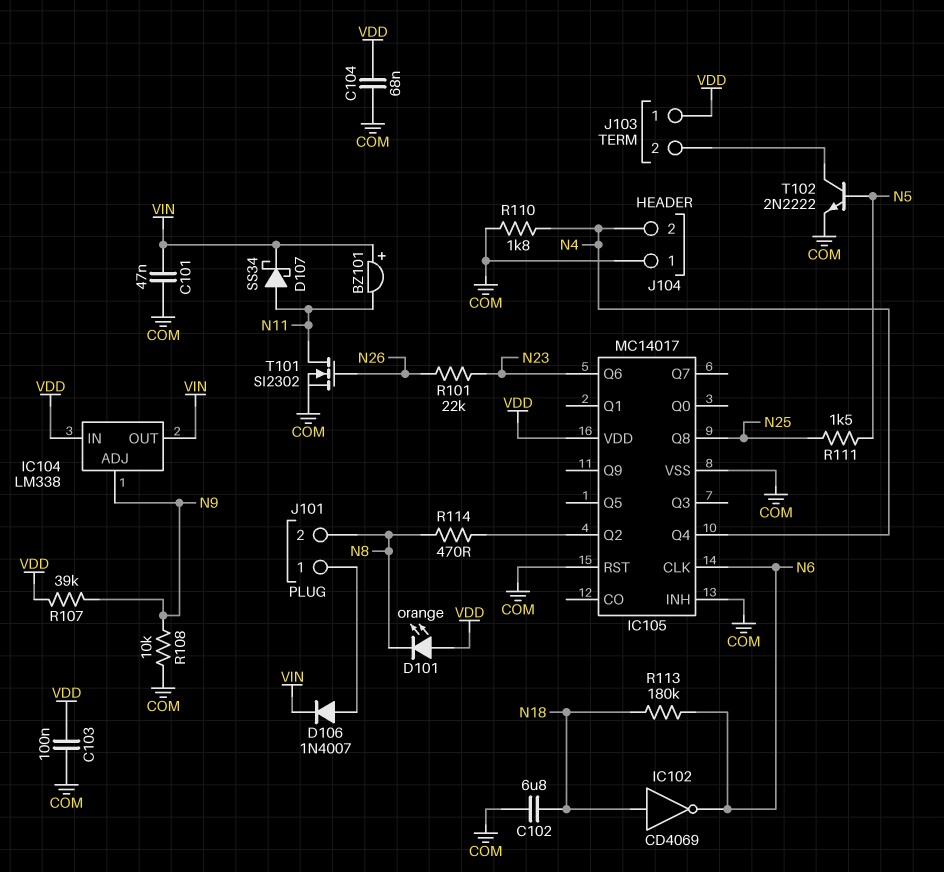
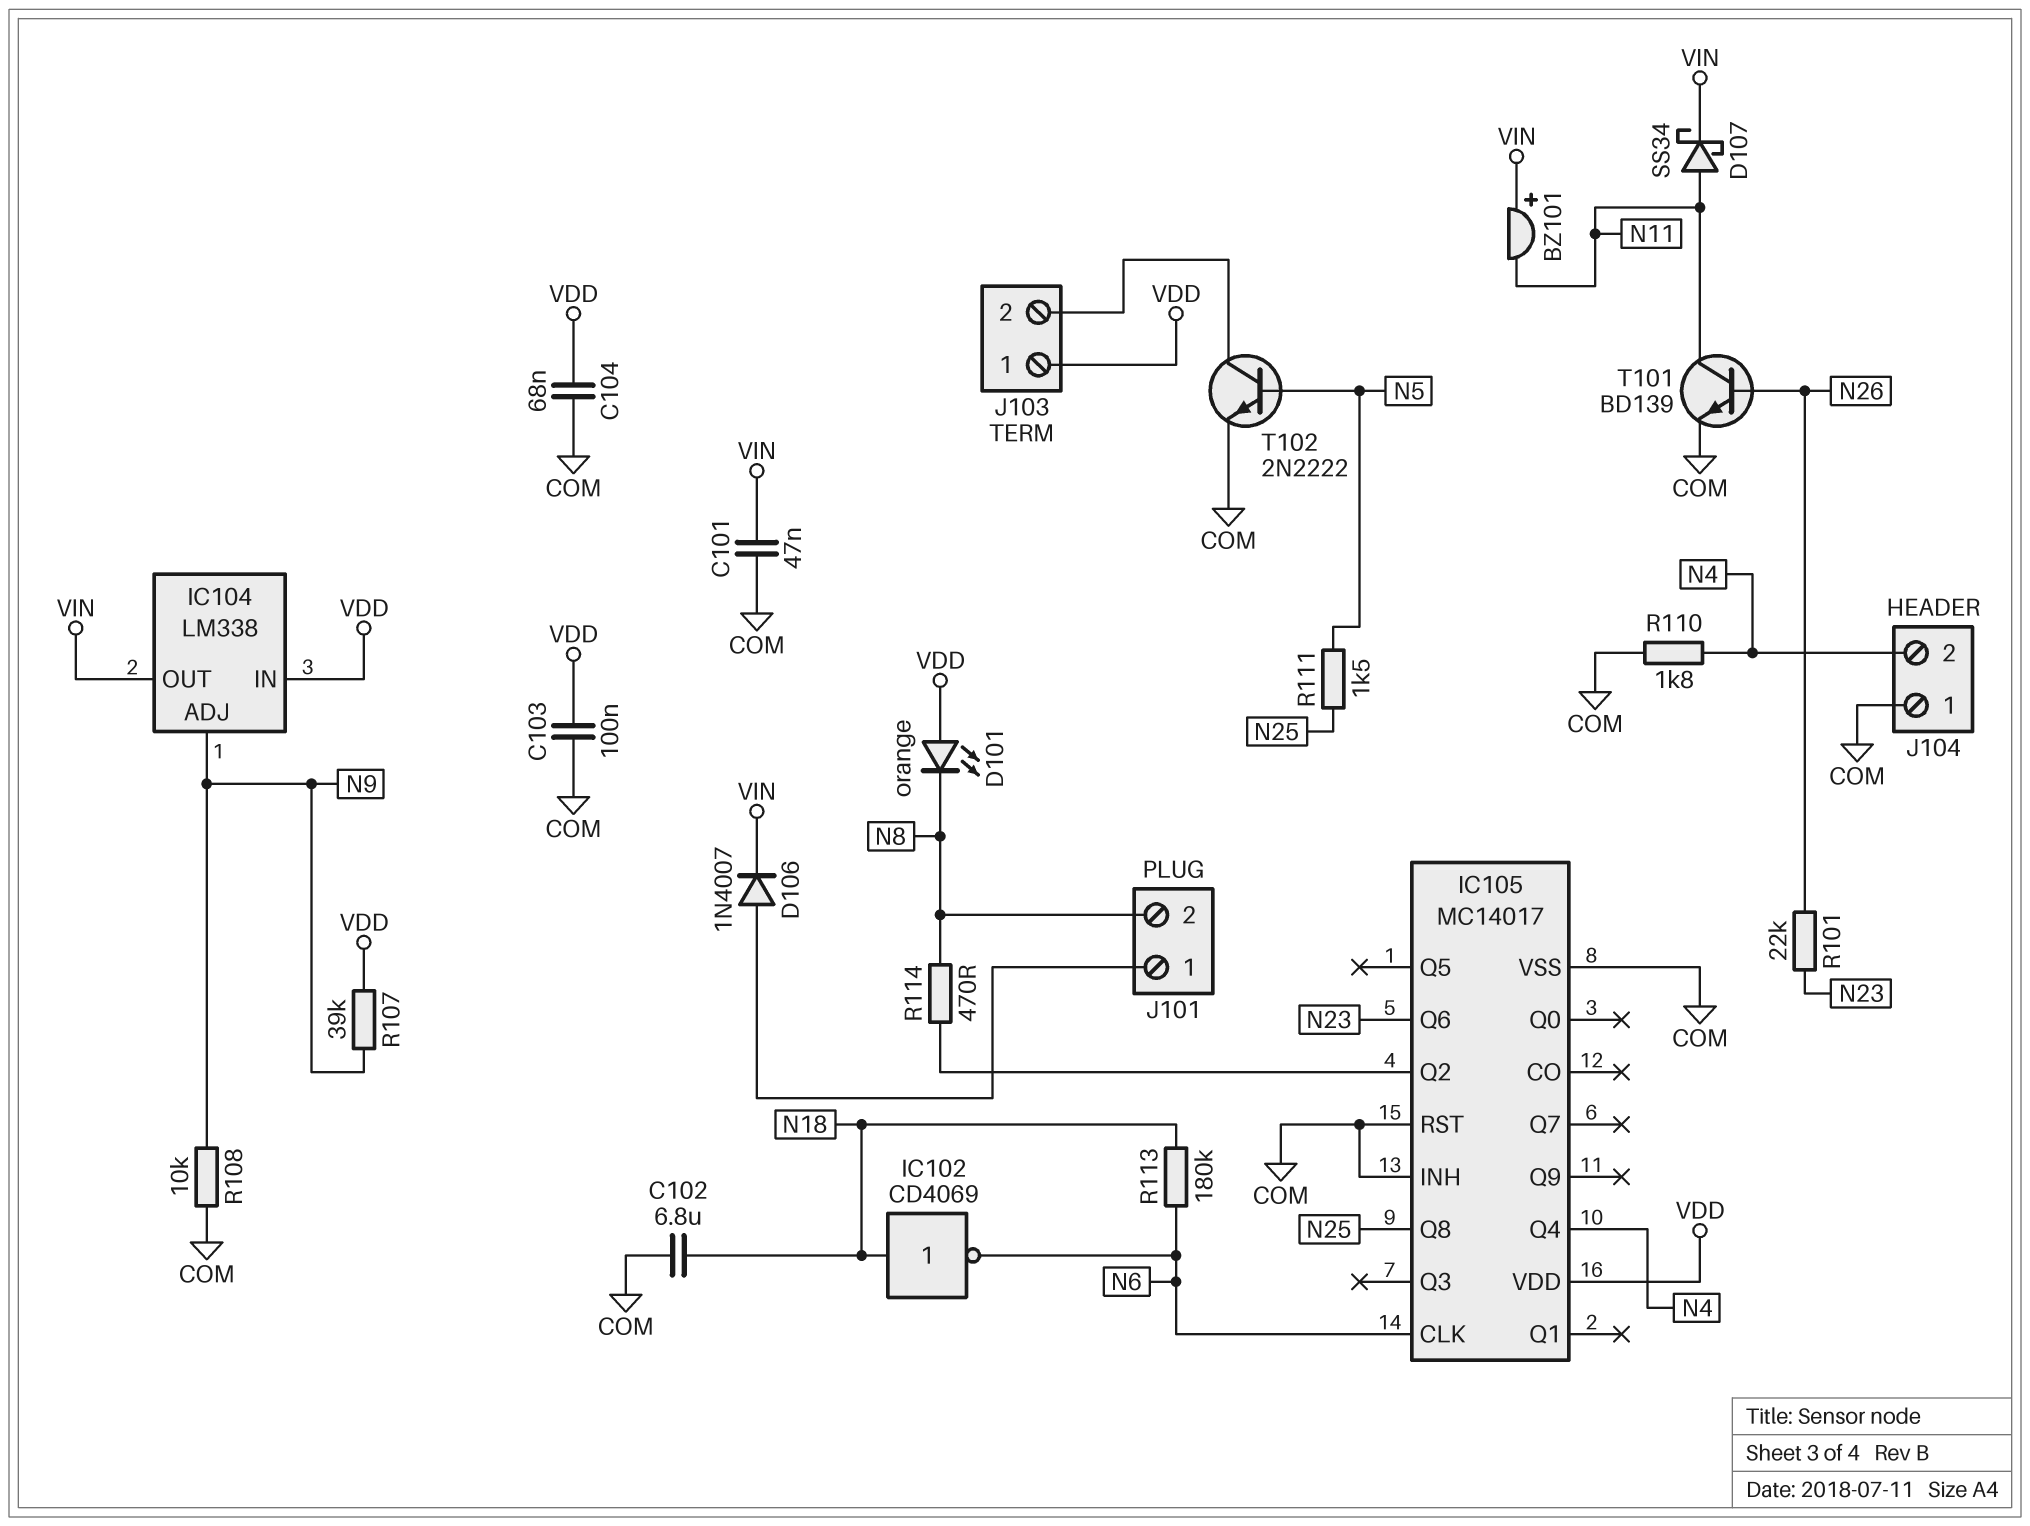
T101: NMOS SI2302 (G N26, D N11, S COM) -> NPN BD139 (B N26, C N11, E COM)

